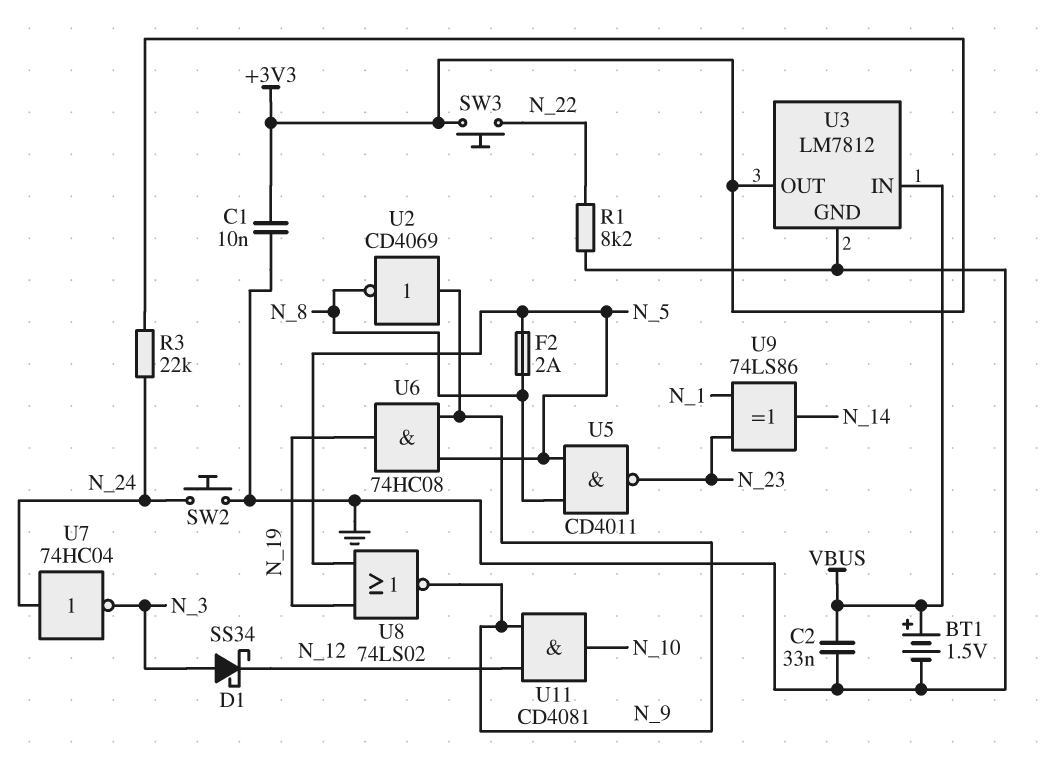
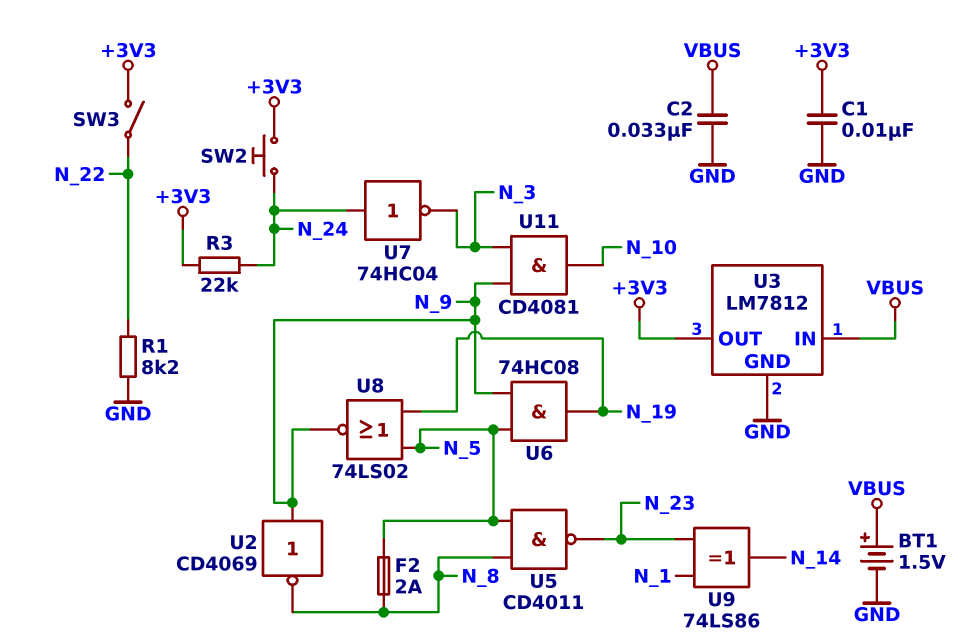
D1: schottky SS34 (A N_3, K N_12) -> none
SW2: button (GND, N_24) -> button (+3V3, N_24)
SW3: button (+3V3, N_22) -> switch (+3V3, N_22)
U11: AND CD4081 (in N_9, in N_12, out N_10) -> AND CD4081 (in N_3, in N_9, out N_10)

